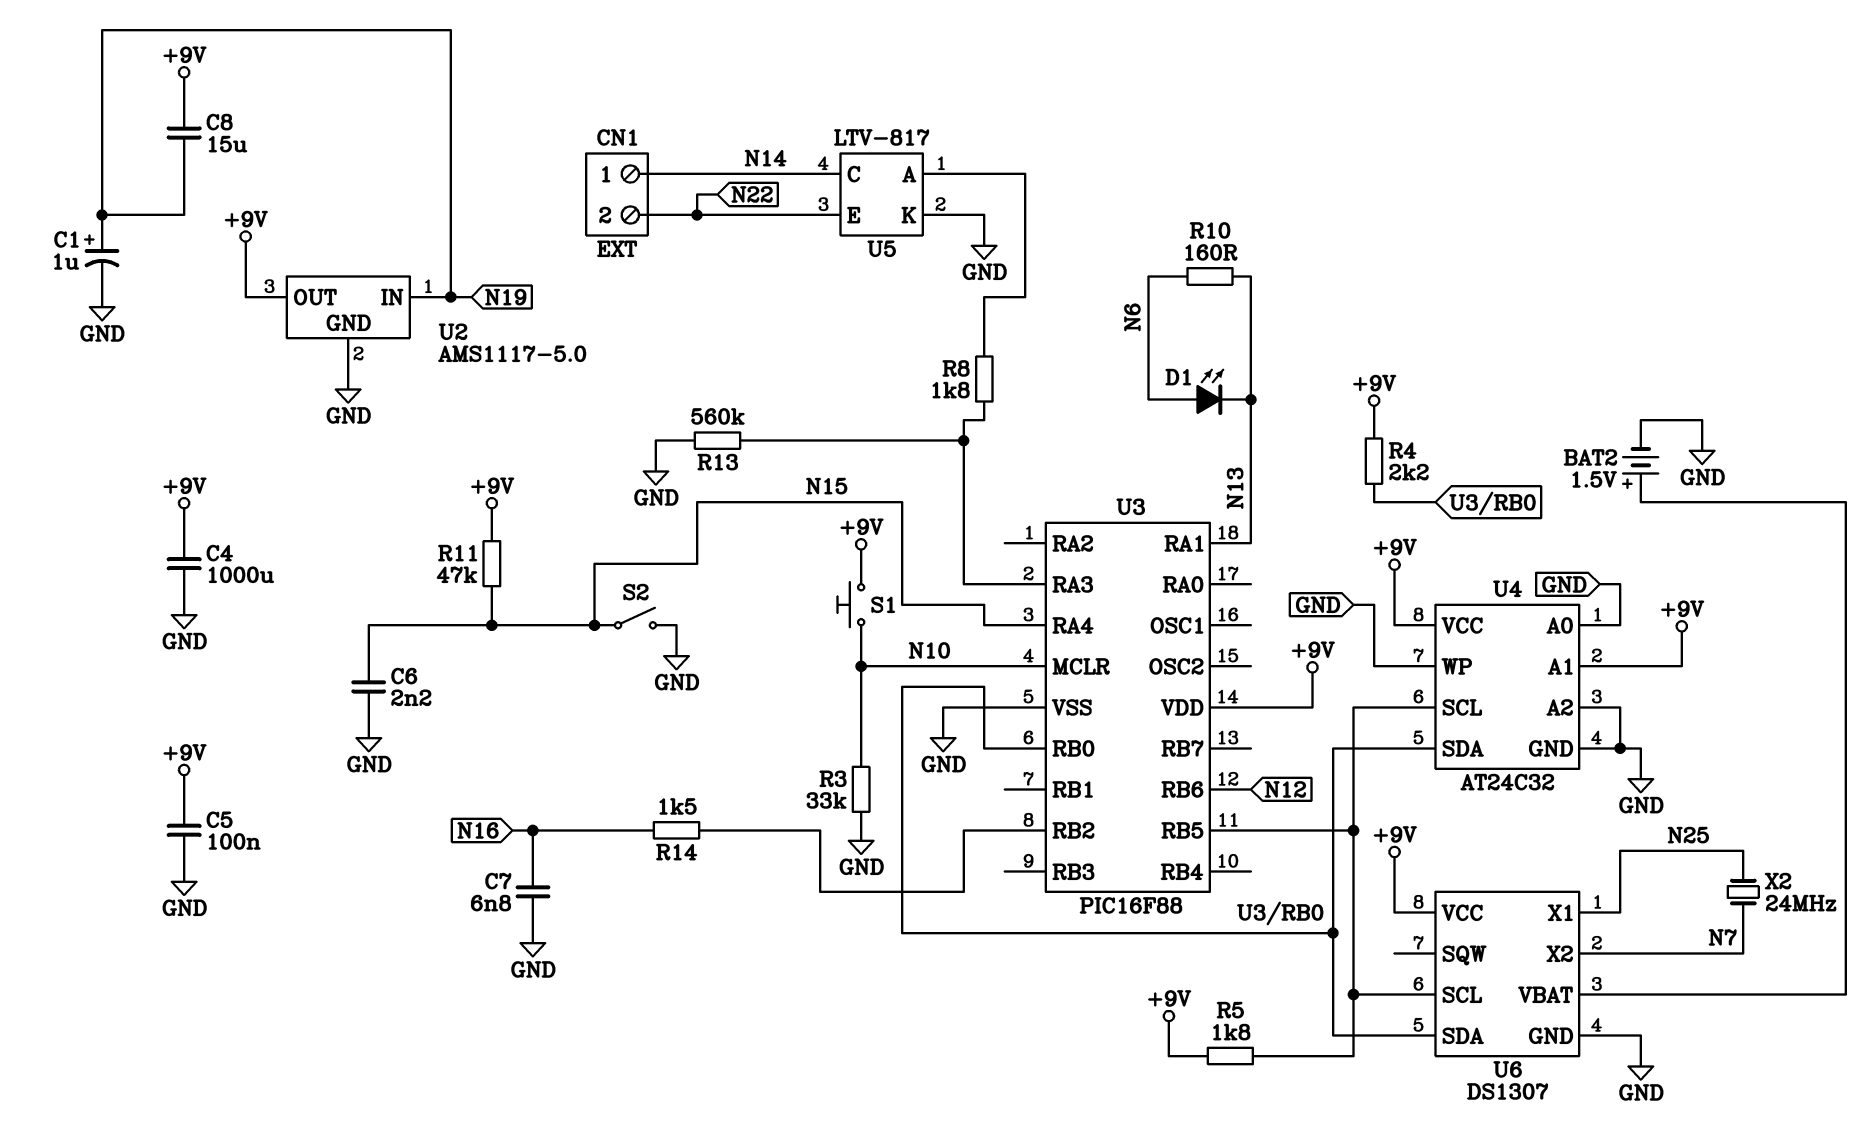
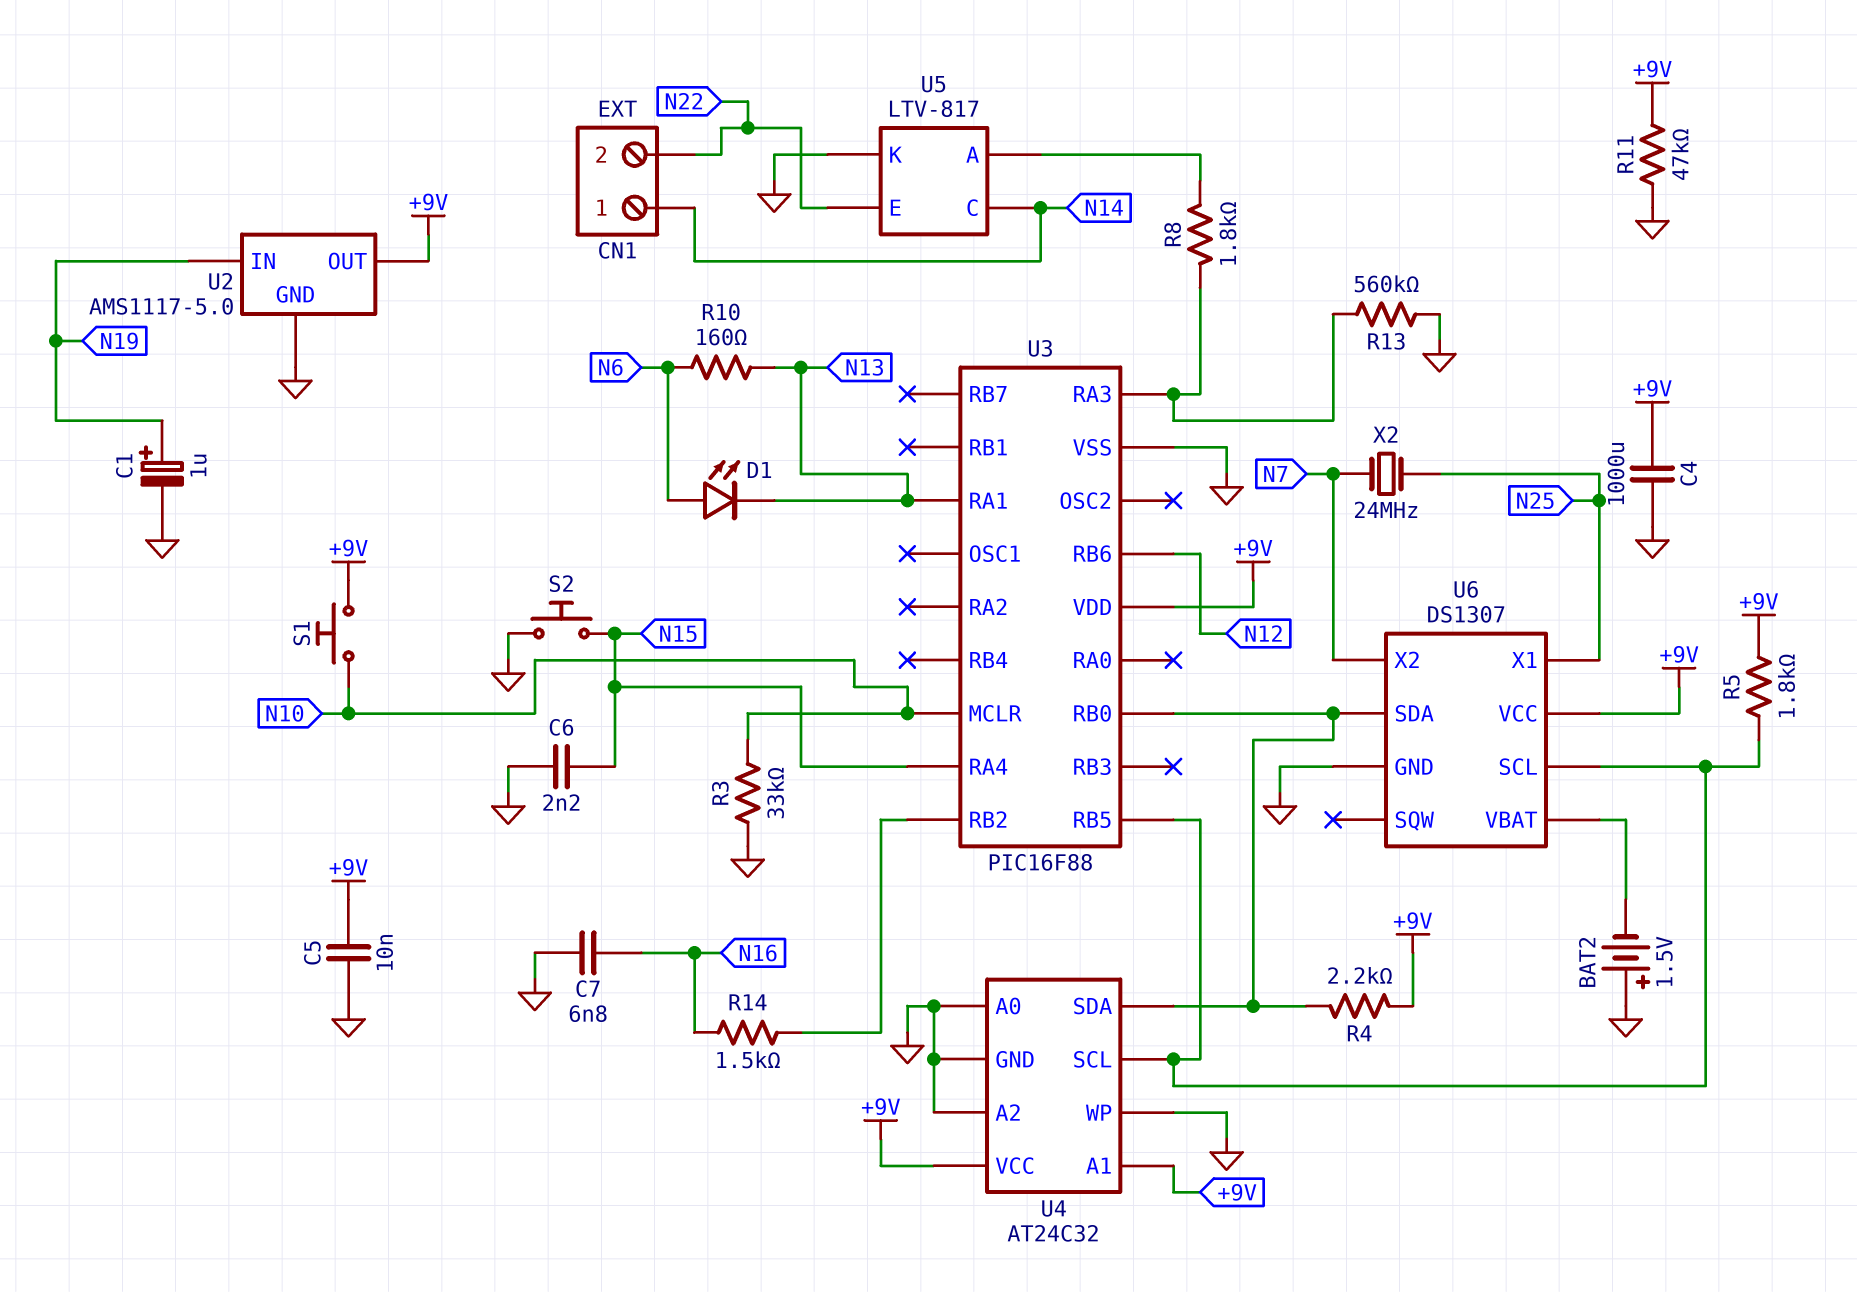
BAT2: 1.5V (plus U6/VBAT, minus GND) -> 1.5V (plus GND, minus U6/VBAT)
C5: 100nF (+9V, GND) -> 10nF (+9V, GND)
C8: 15uF (+9V, N19) -> none
R11: 47k (+9V, N15) -> 47k (+9V, GND)
S2: switch (GND, N15) -> button (GND, N15)

